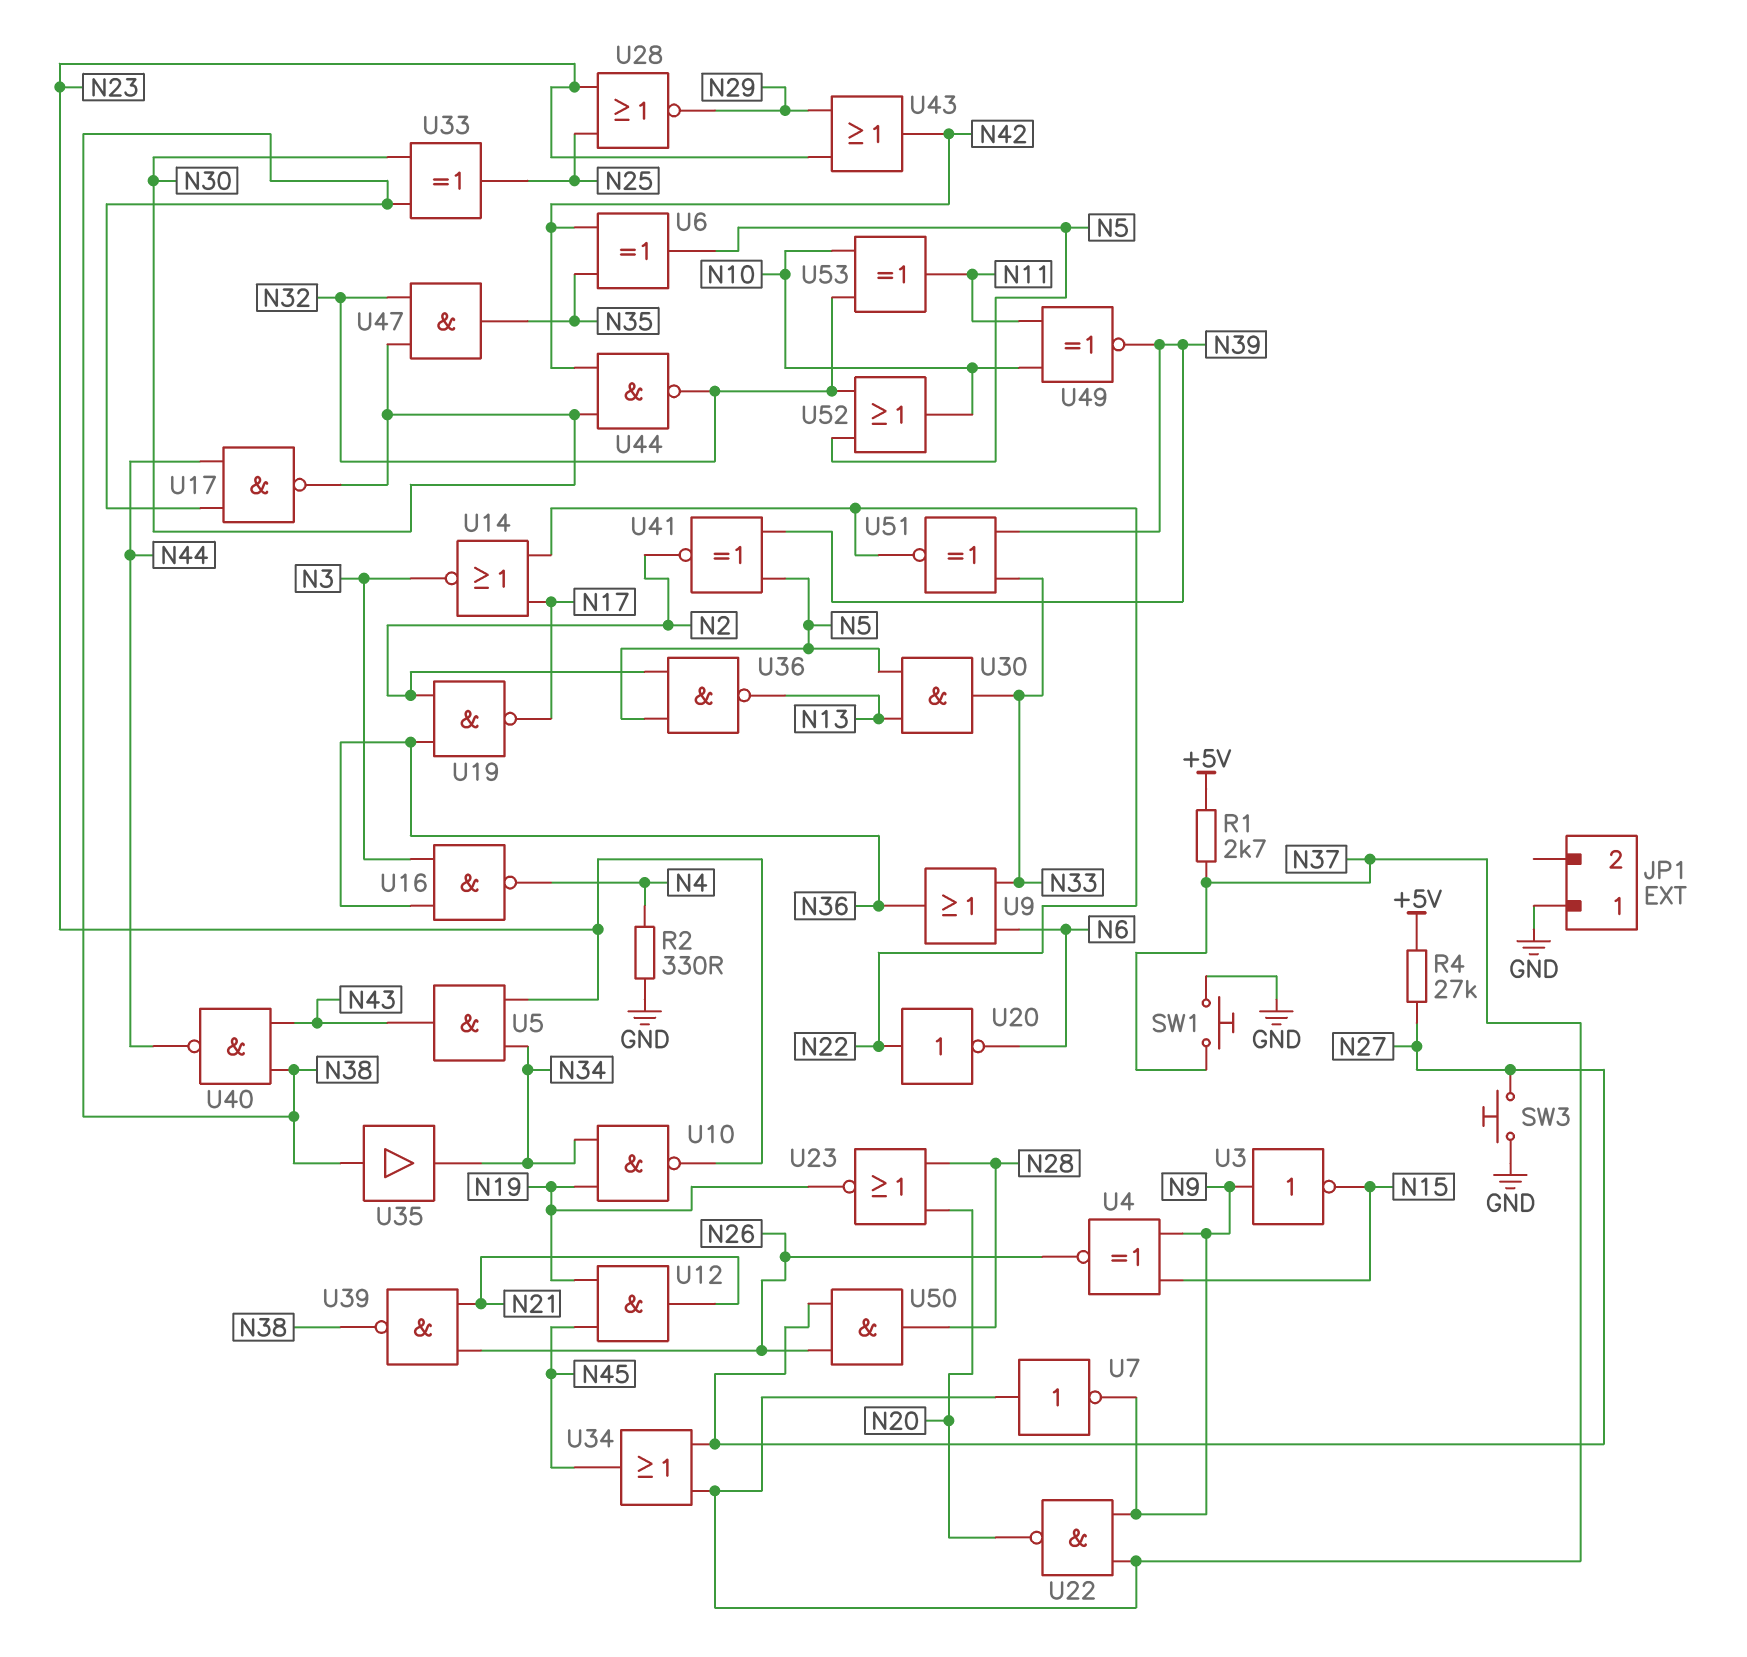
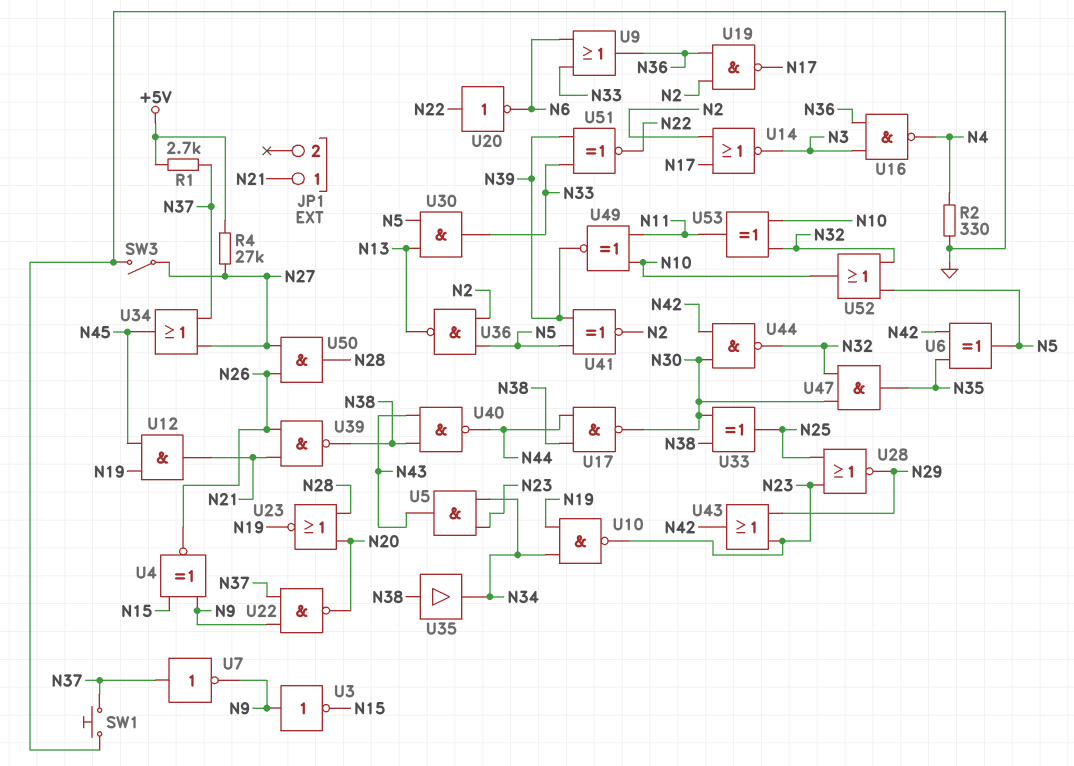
JP1 pin 1: GND -> N21
SW3: button (GND, N27) -> switch (GND, N27)
U14: NOR (in N17, in N22, out N3) -> NOR (in N2, in N17, out N3)

